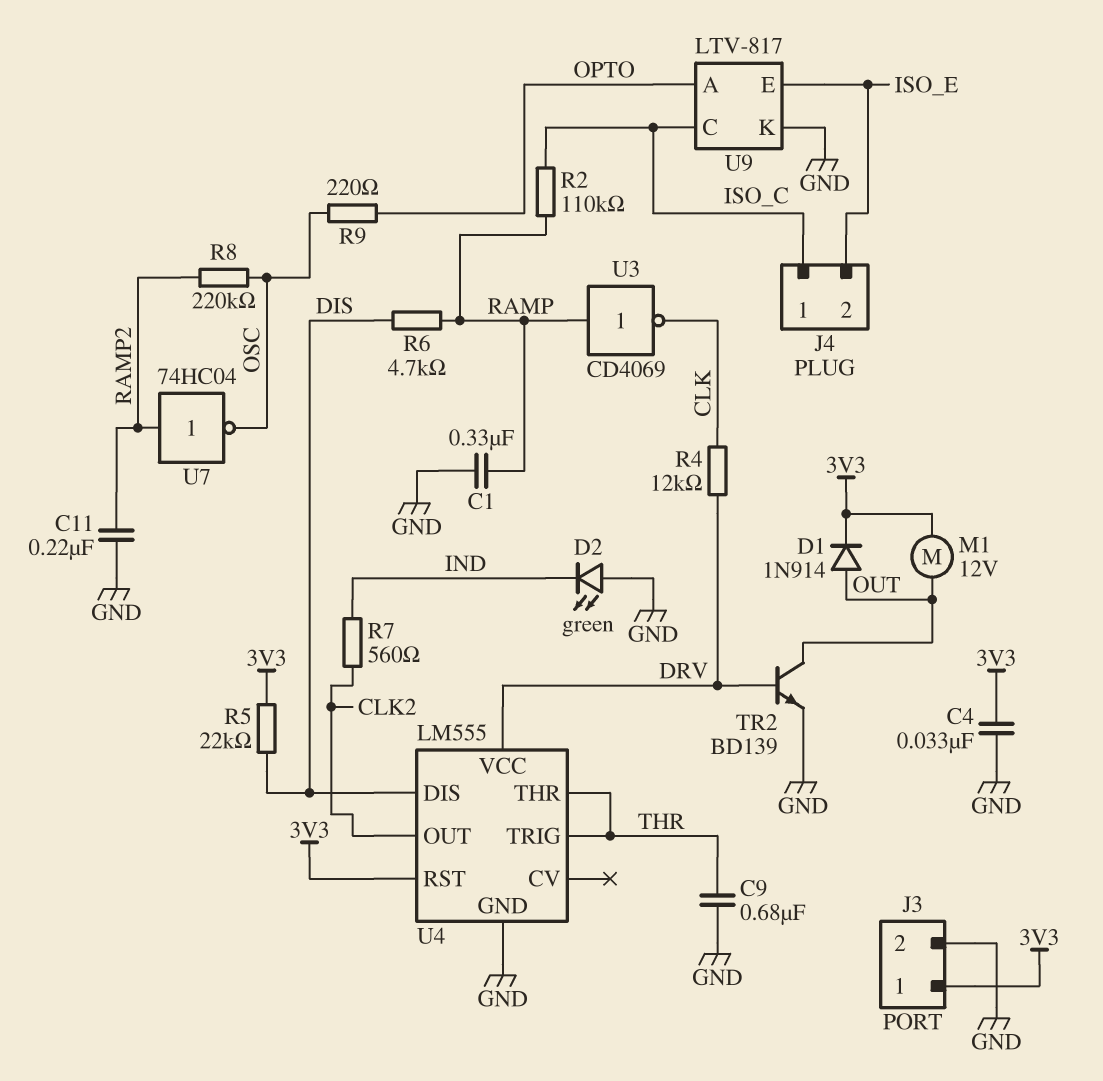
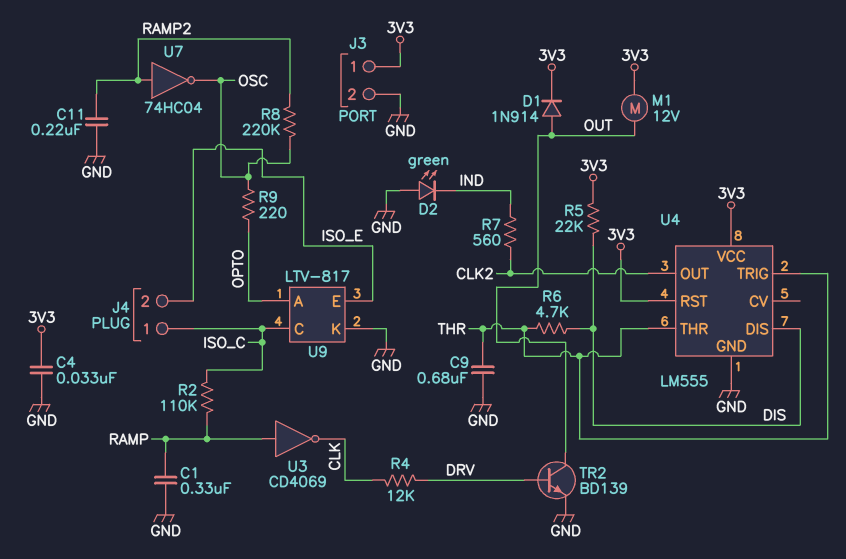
R6: 4.7k (DIS, RAMP) -> 4.7k (DIS, THR)
U4 pin VCC: DRV -> 3V3

